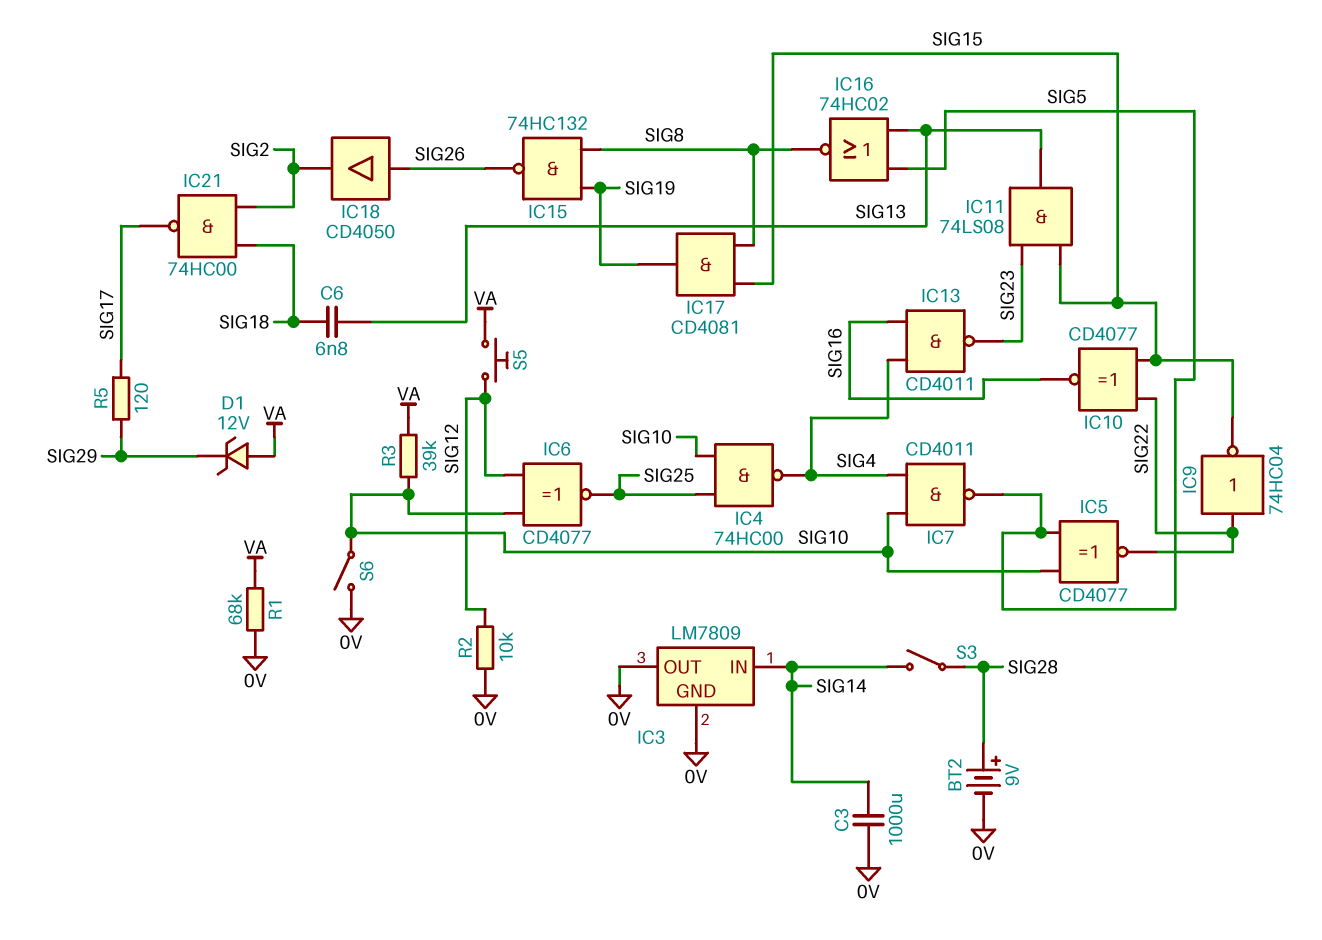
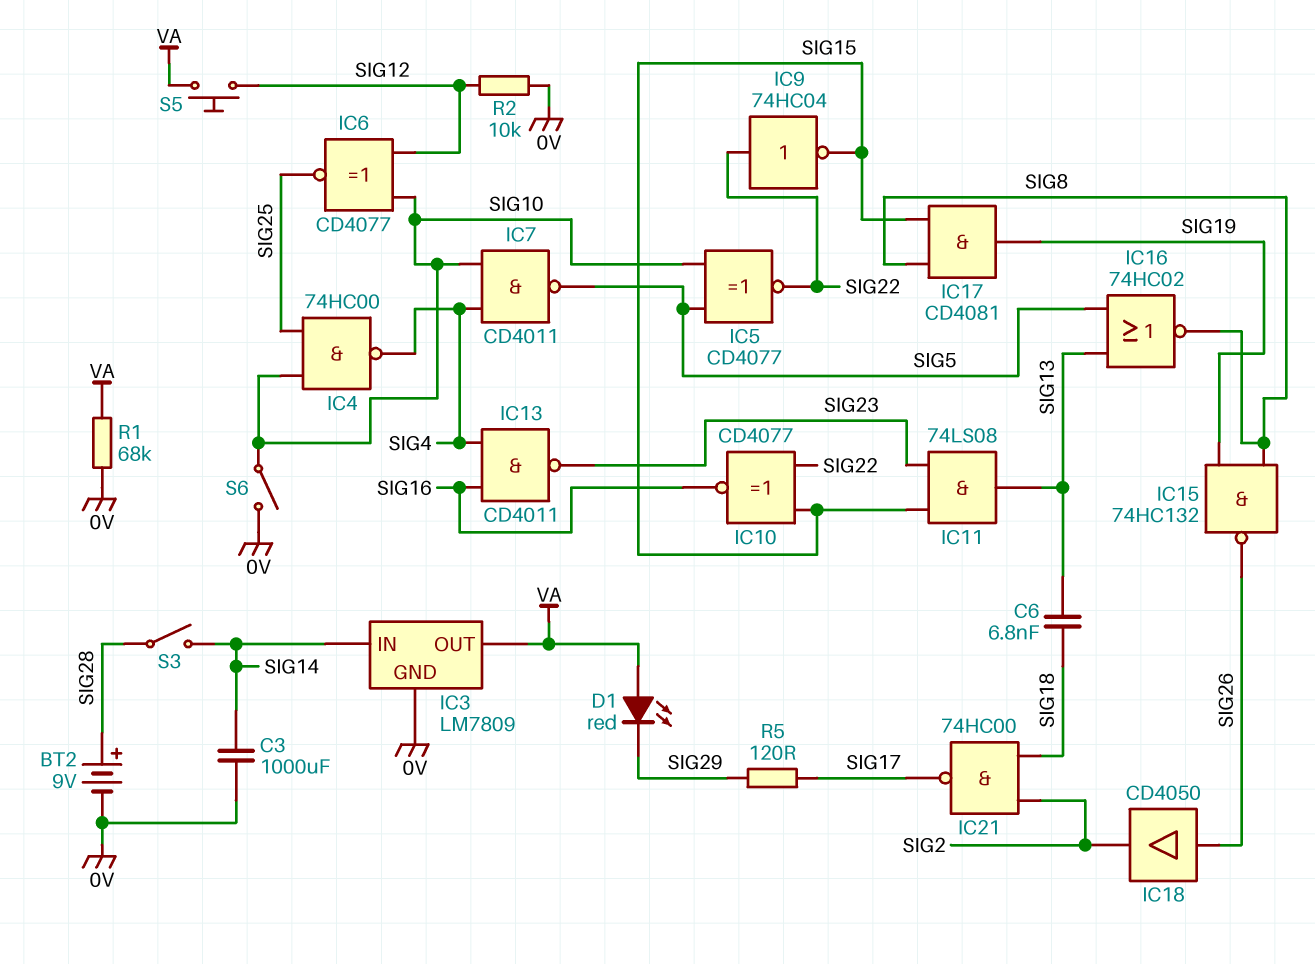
D1: zener 12V (A VA, K SIG29) -> LED red (A VA, K SIG29)
IC3 pin OUT: 0V -> VA
R3: 39k (SIG10, VA) -> none

